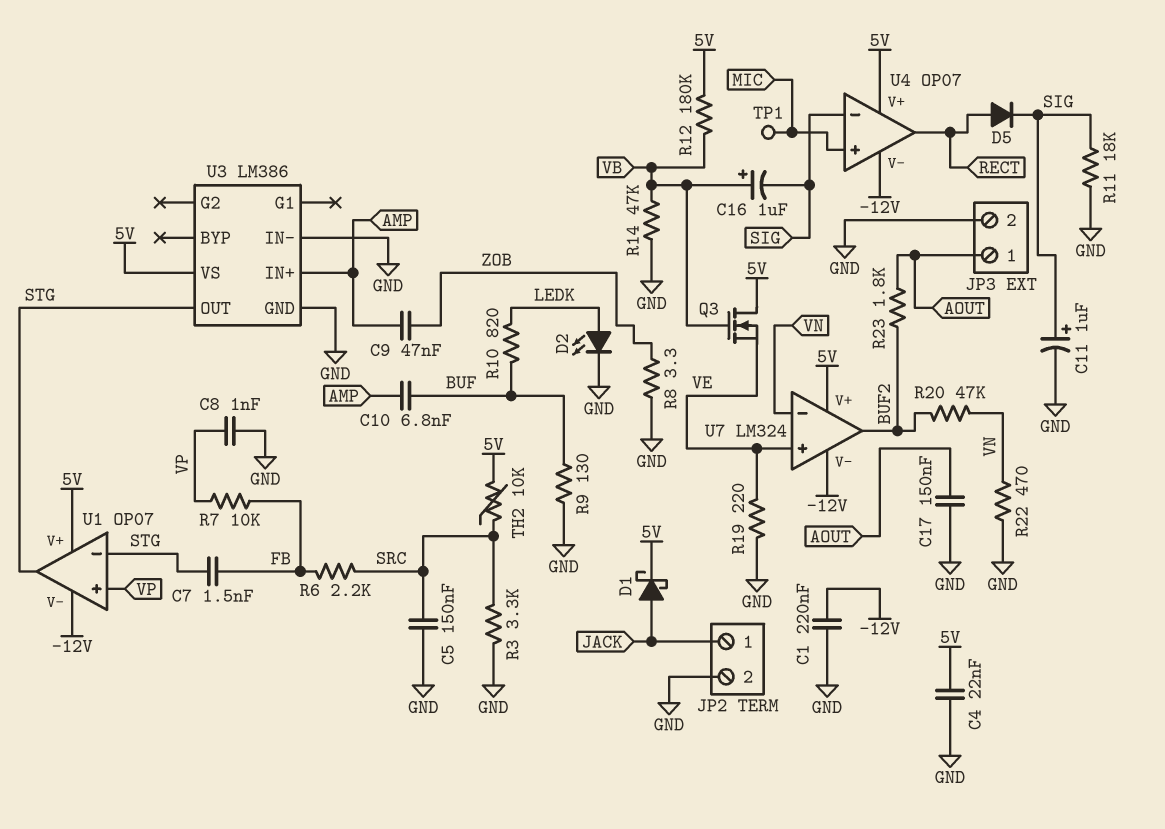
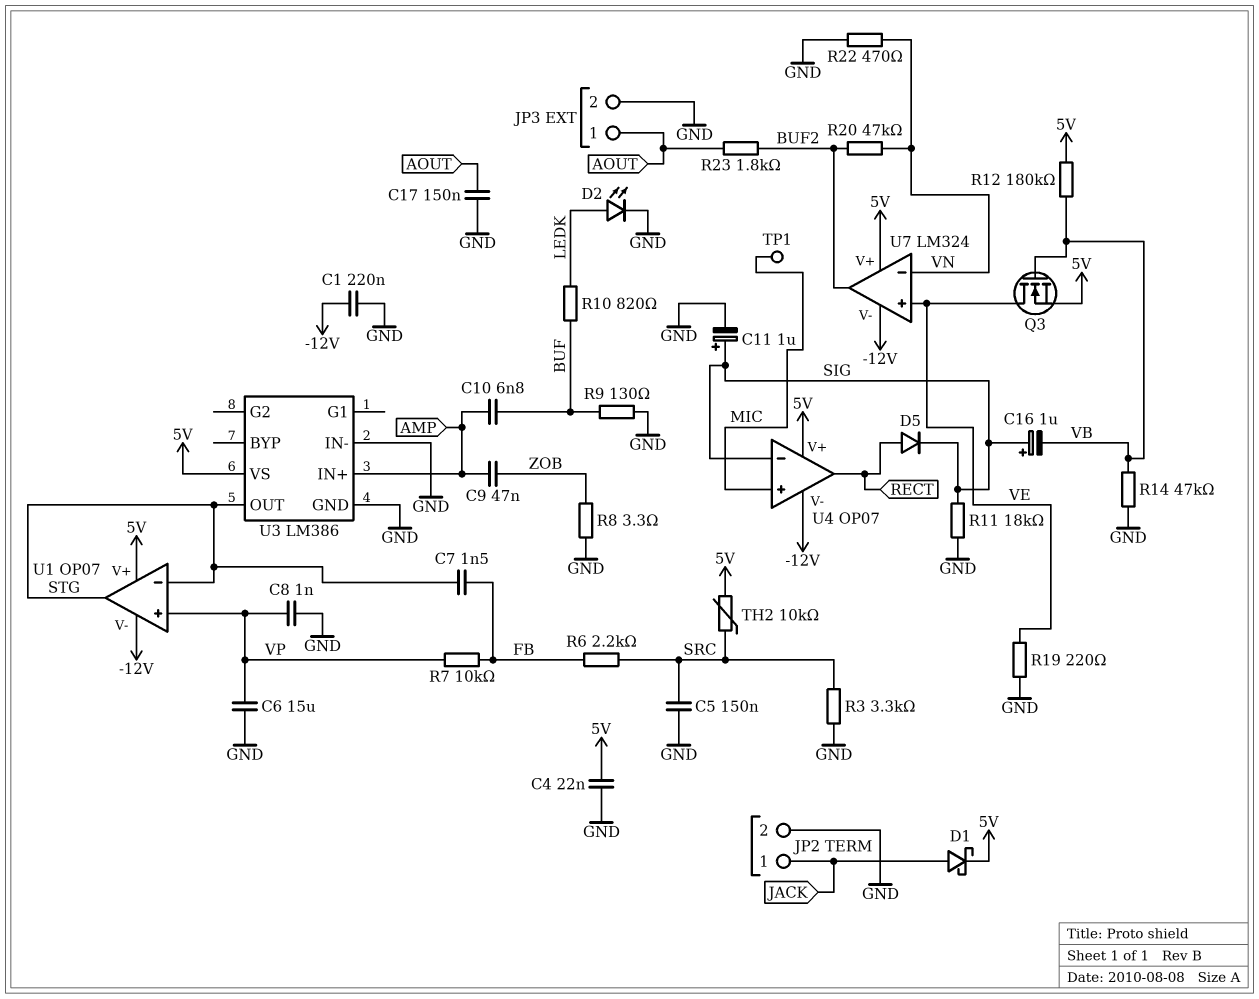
C6: none -> 15uF (GND, VP)
C16: 1uF (plus VB, minus SIG) -> 1uF (plus SIG, minus VB)
Q3: NMOS (G VB, D 5V, S VE) -> NMOS (G VB, D VE, S 5V)

